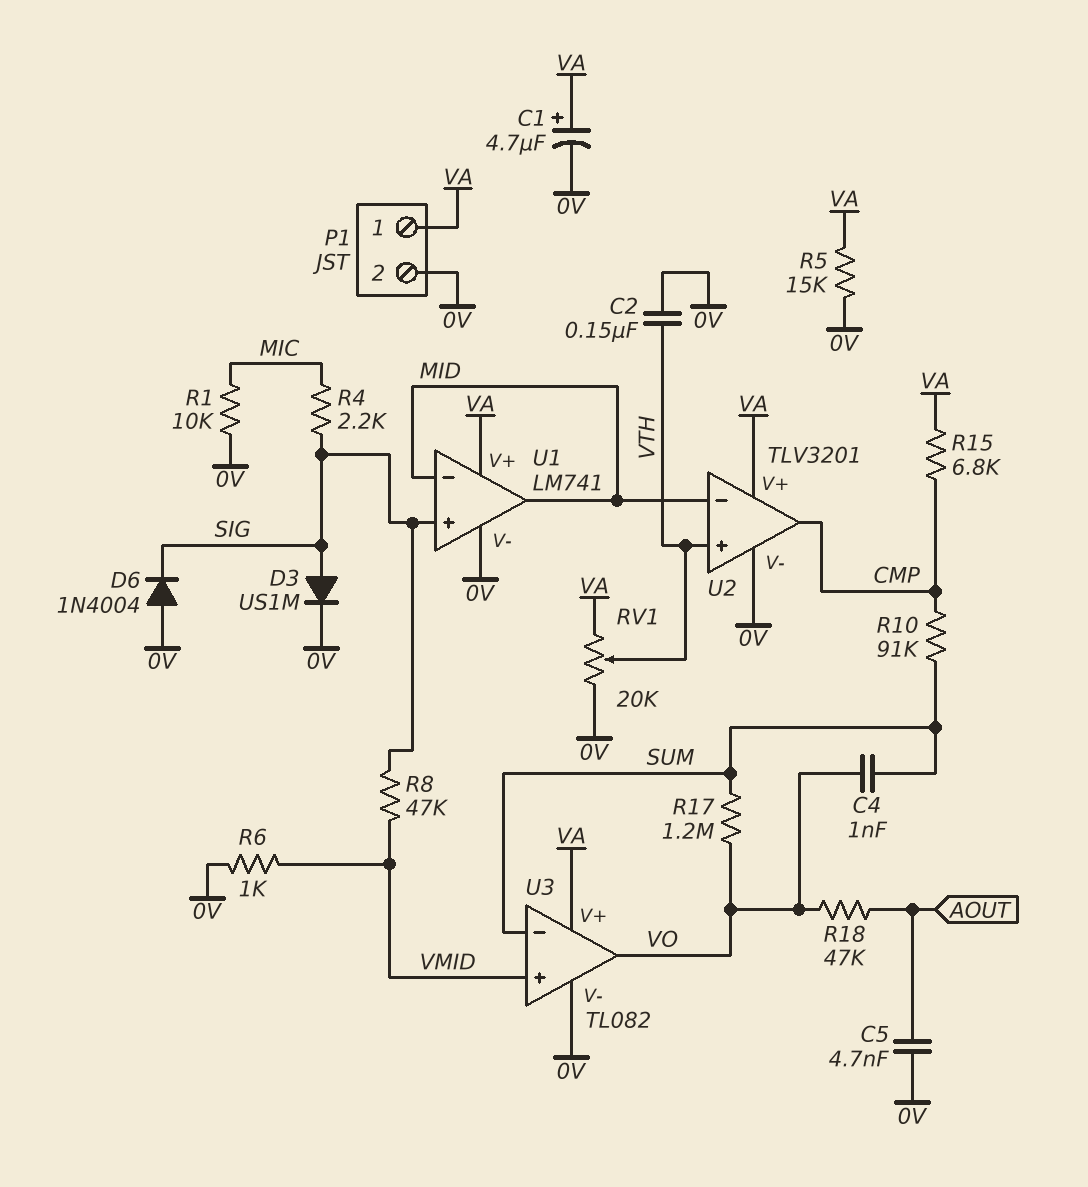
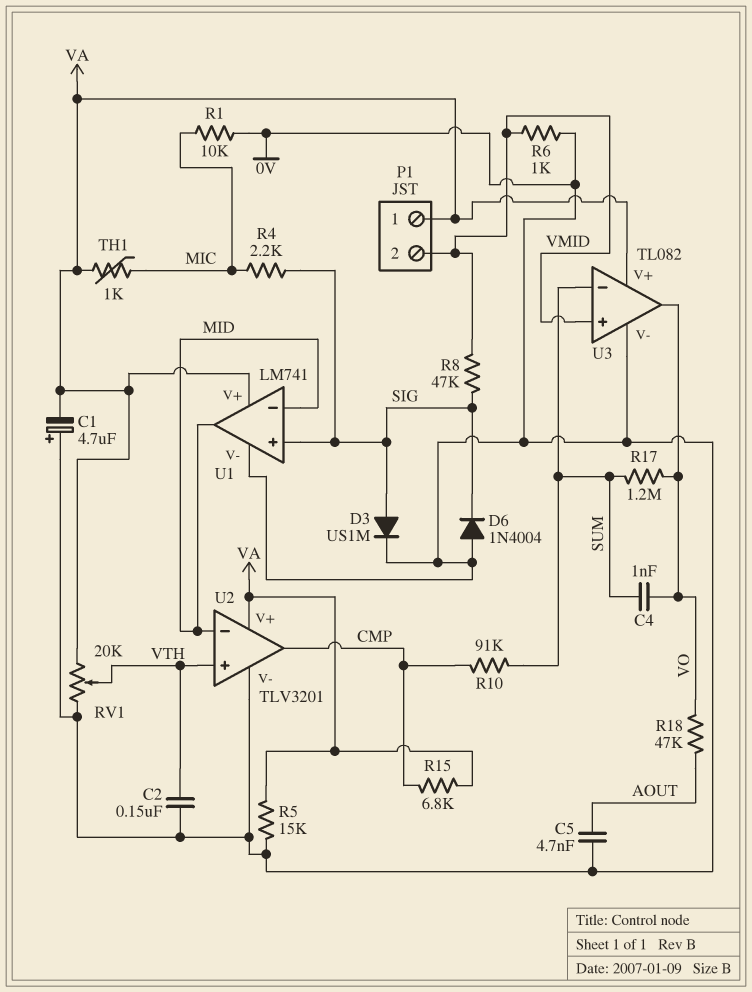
C1: 4.7uF (plus VA, minus 0V) -> 4.7uF (plus 0V, minus VA)
P1 pin 2: 0V -> VMID
TH1: none -> 1k (MIC, VA)

